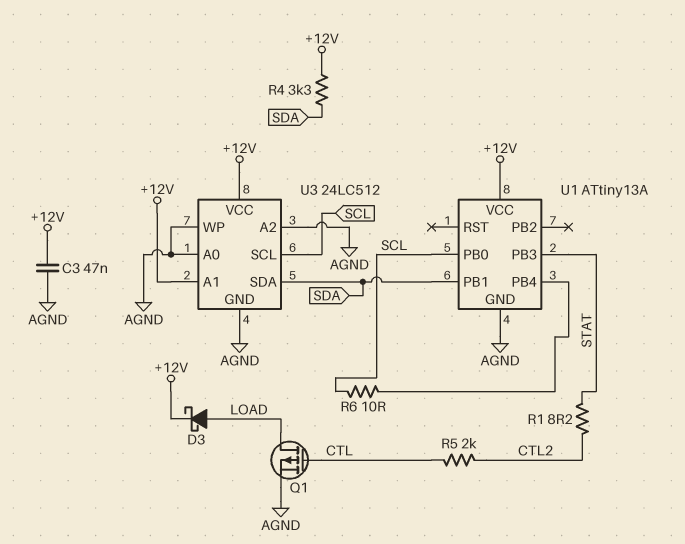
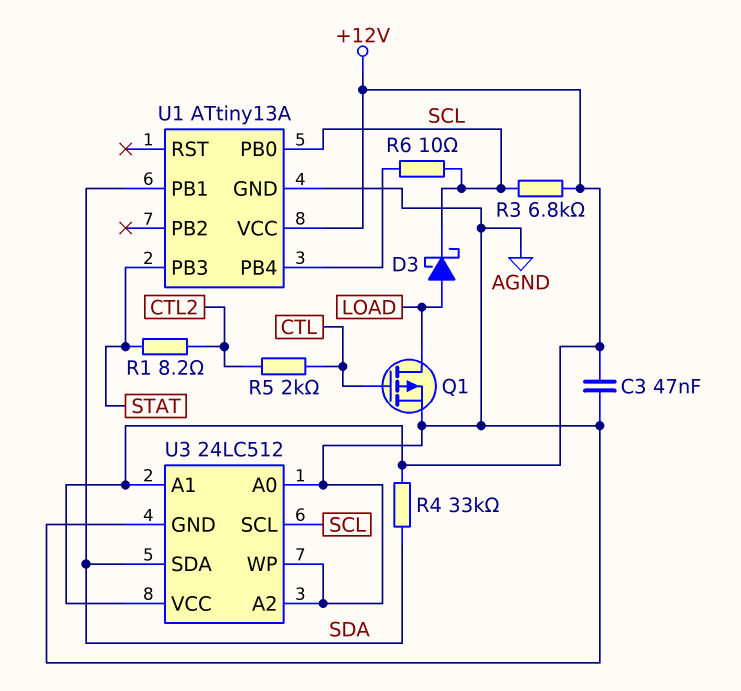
D3: schottky (A LOAD, K +12V) -> schottky (A LOAD, K SCL)
R3: none -> 6.8k (+12V, SCL)
R4: 3.3k (+12V, SDA) -> 33k (+12V, SDA)

